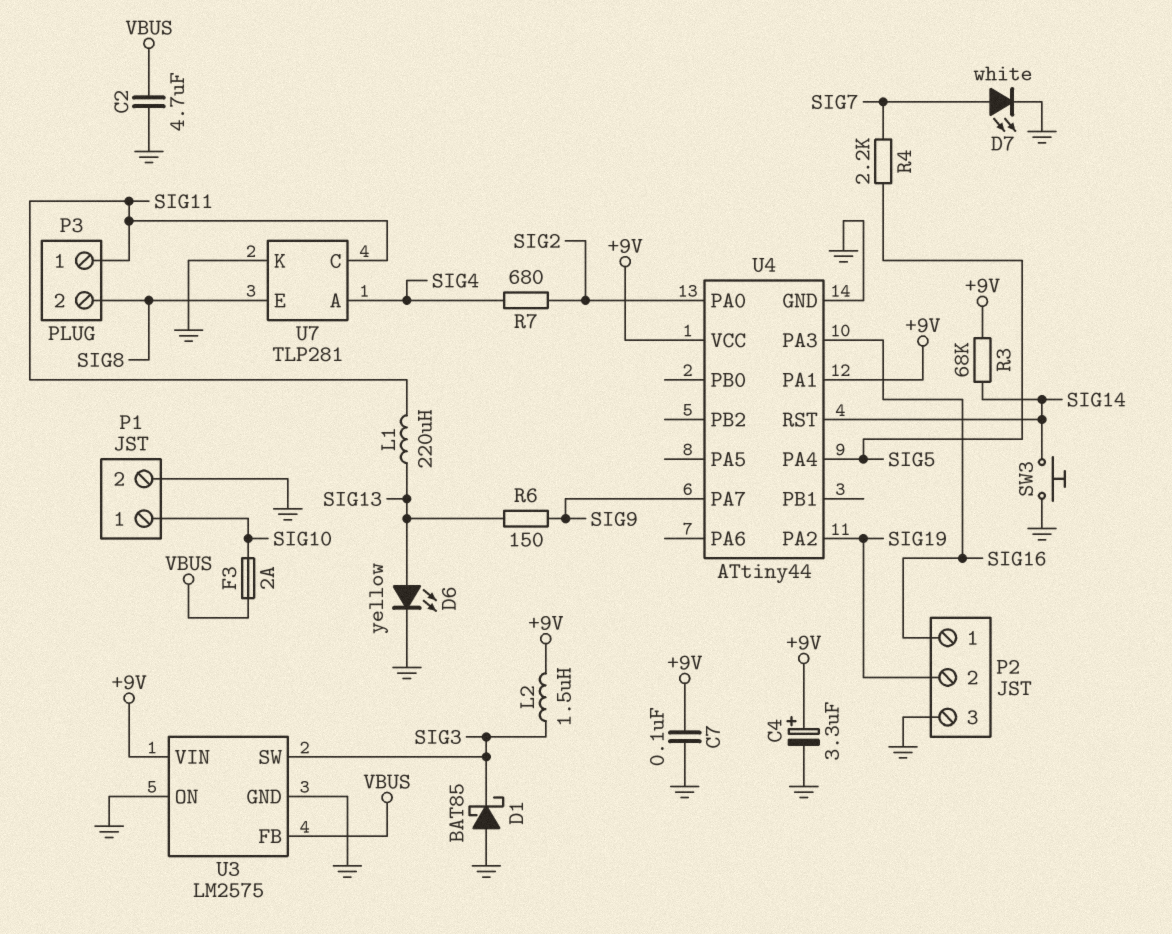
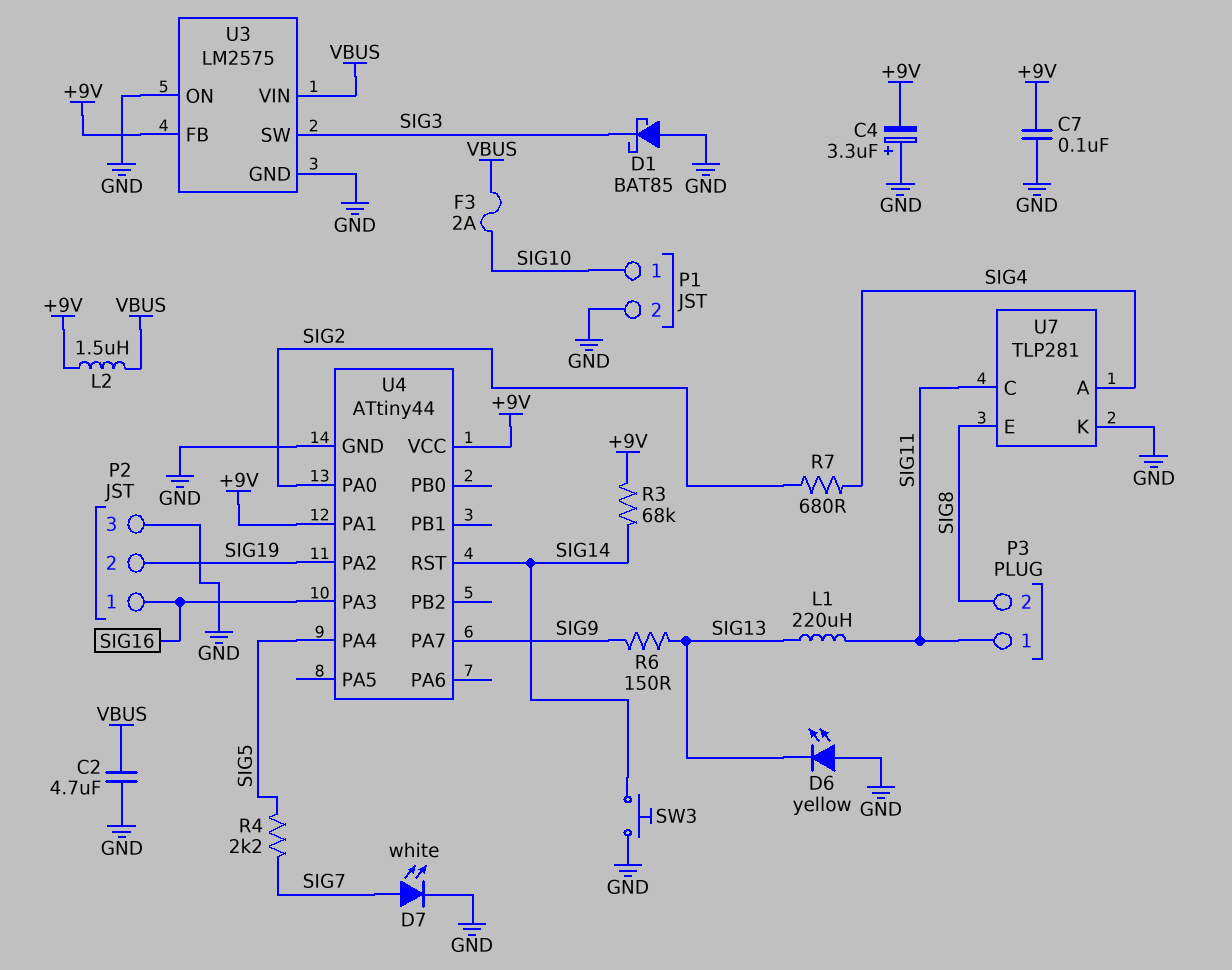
C4: 3.3uF (plus +9V, minus GND) -> 3.3uF (plus GND, minus +9V)
D6: LED yellow (A SIG13, K GND) -> LED yellow (A GND, K SIG13)
L2: 1.5uH (+9V, SIG3) -> 1.5uH (+9V, VBUS)
U3 pin FB: VBUS -> +9V
U3 pin VIN: +9V -> VBUS

